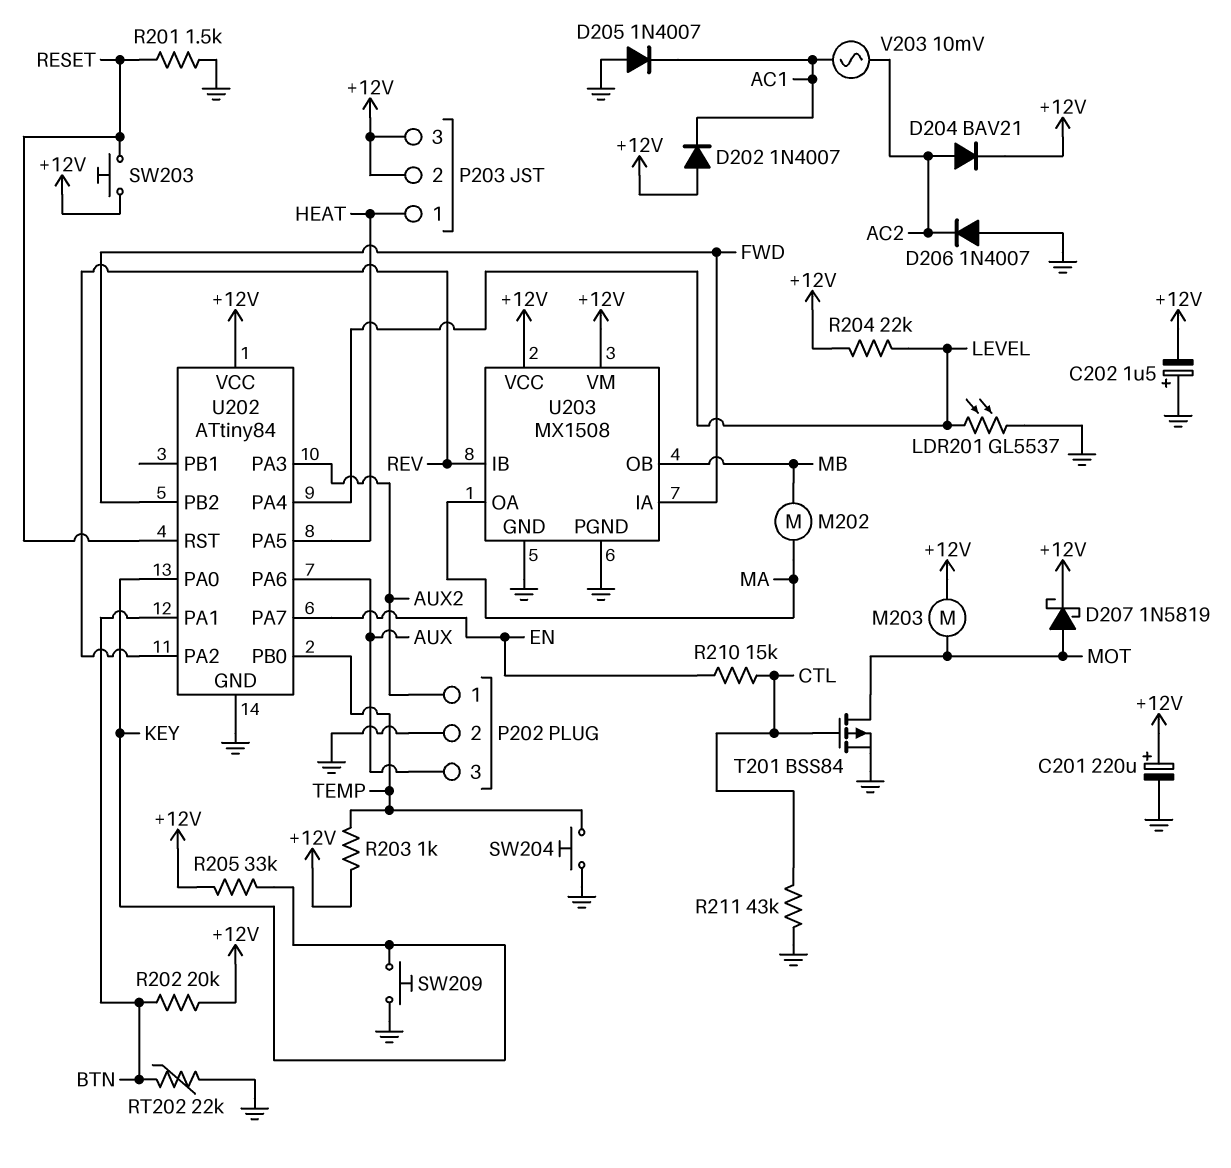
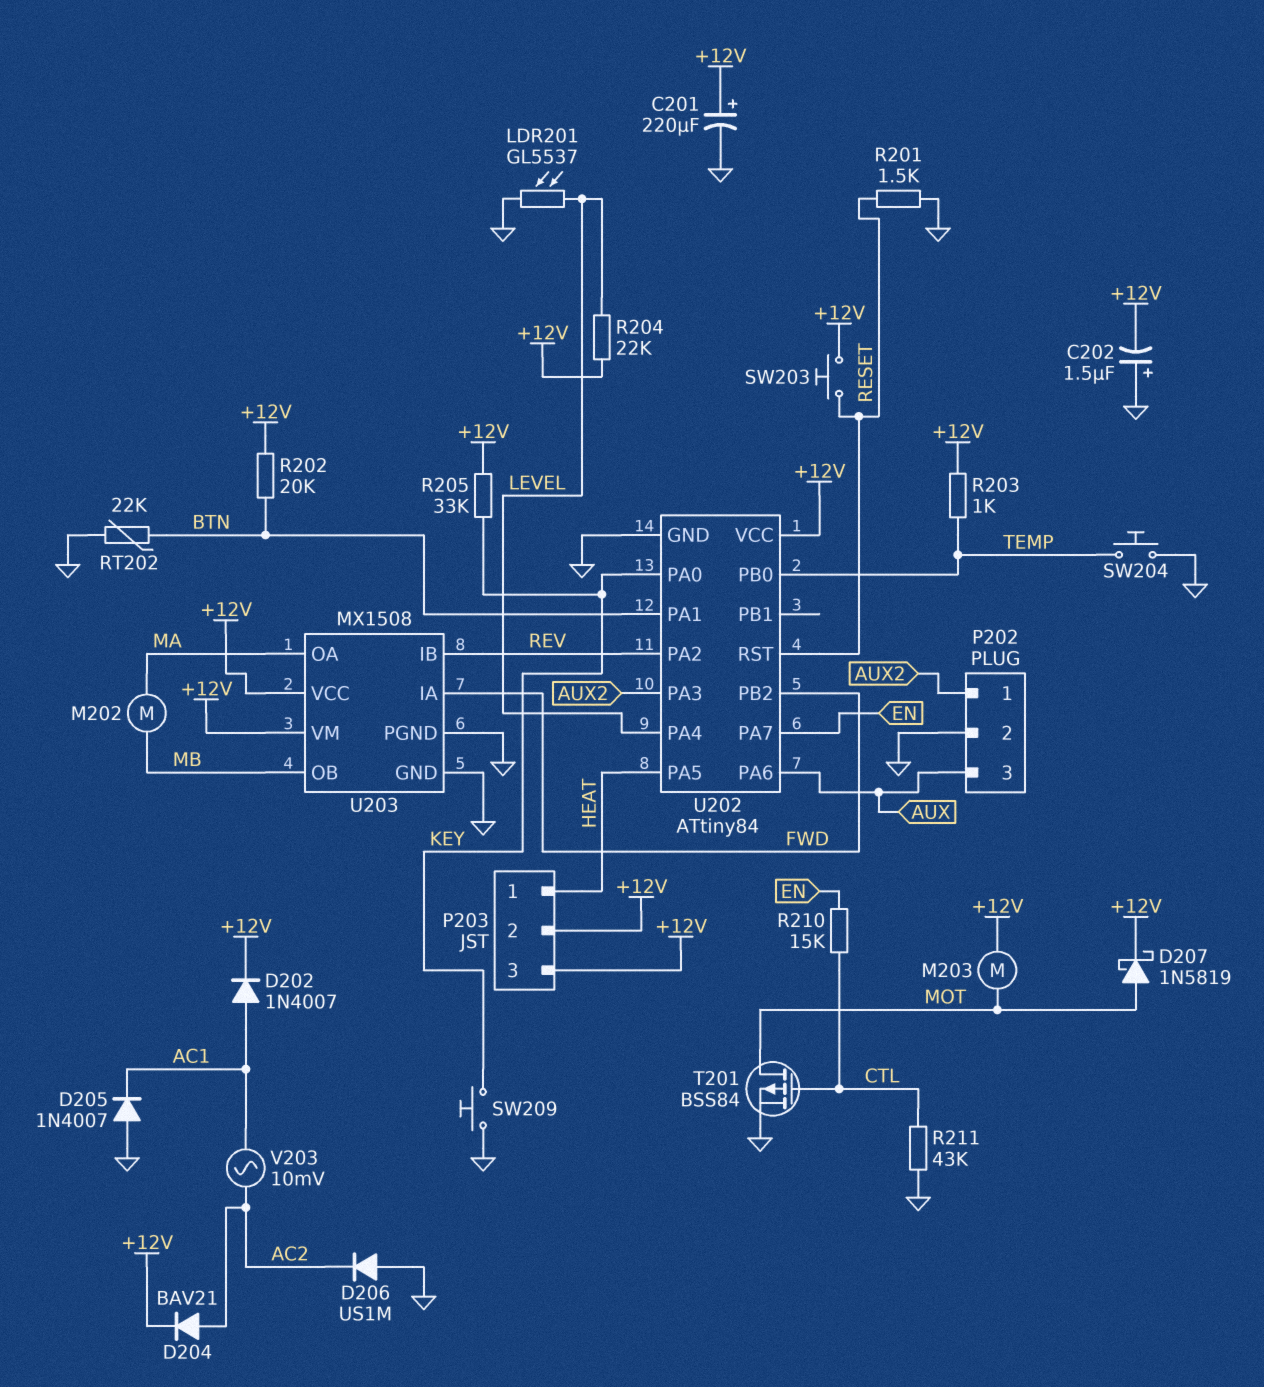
D202: diode 1N4007 (A +12V, K AC1) -> diode 1N4007 (A AC1, K +12V)
D206: diode 1N4007 (A GND, K AC2) -> diode US1M (A GND, K AC2)

